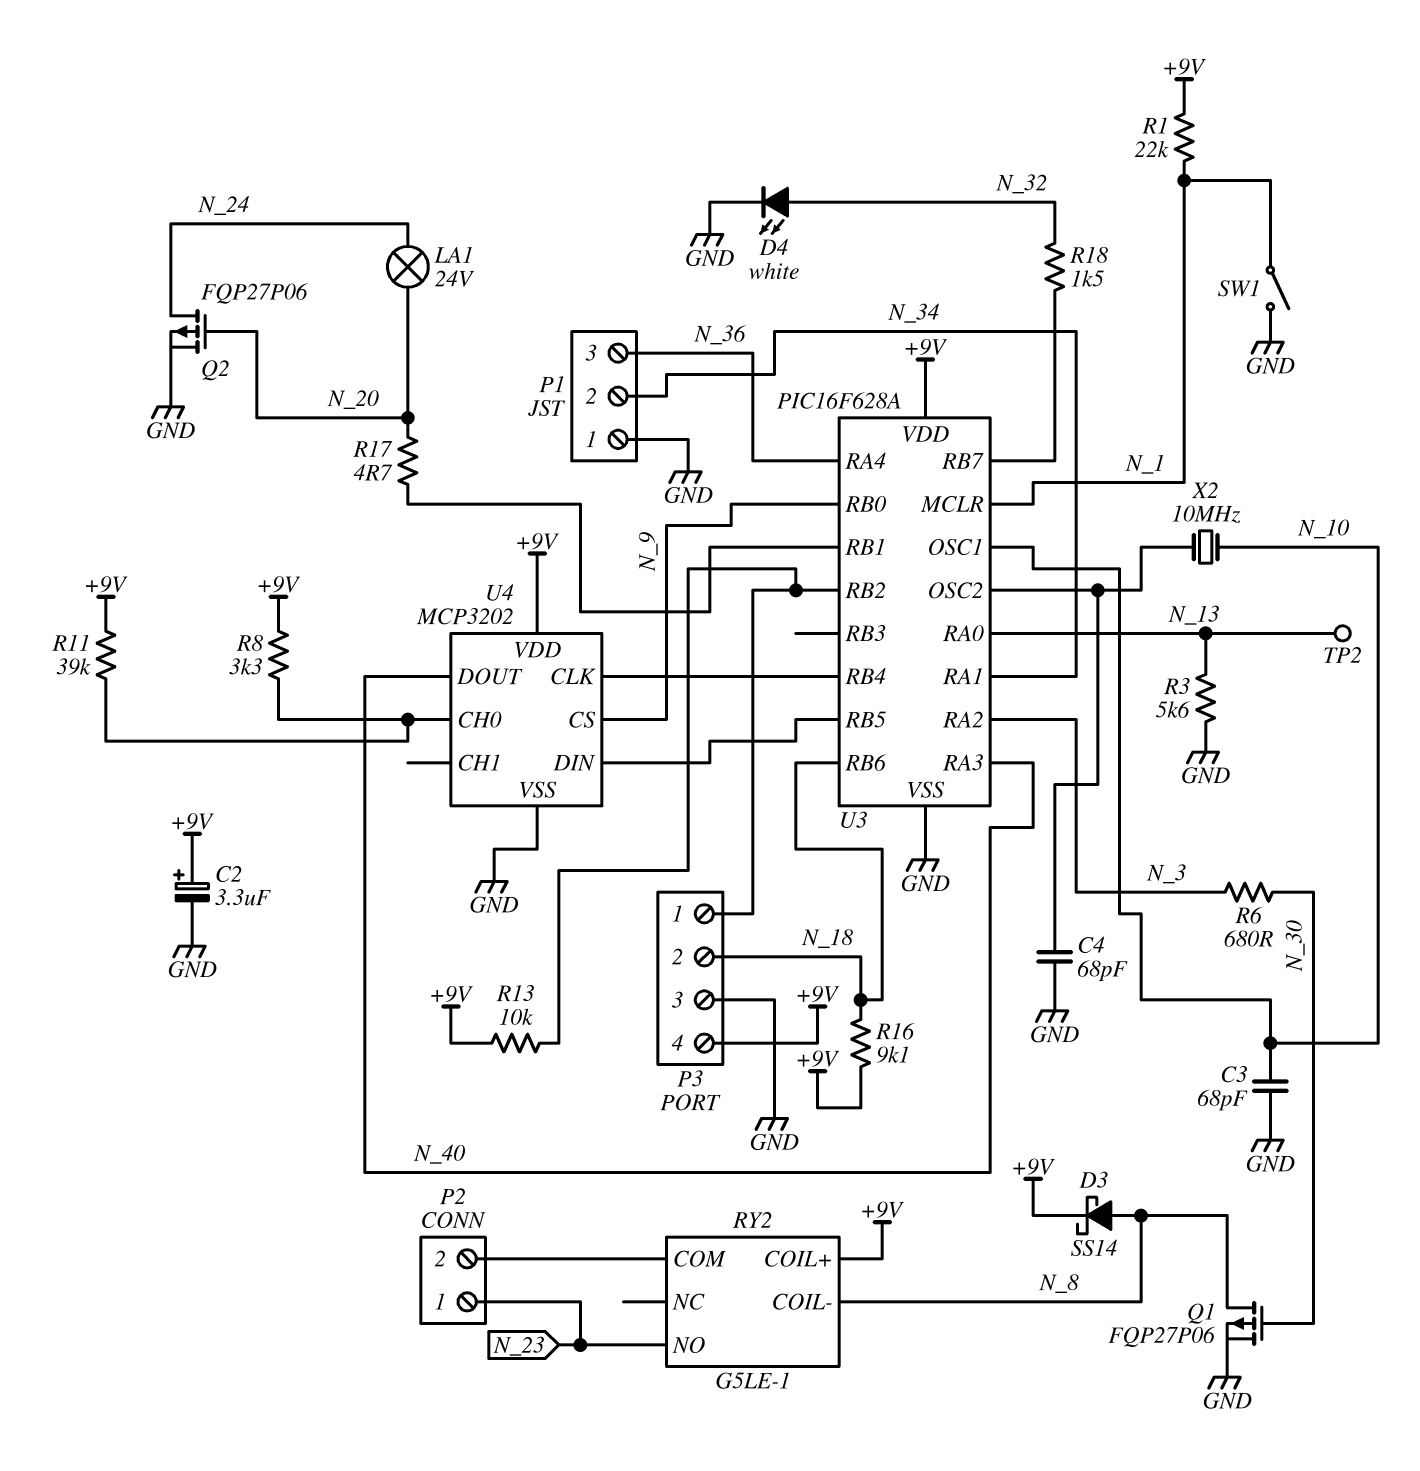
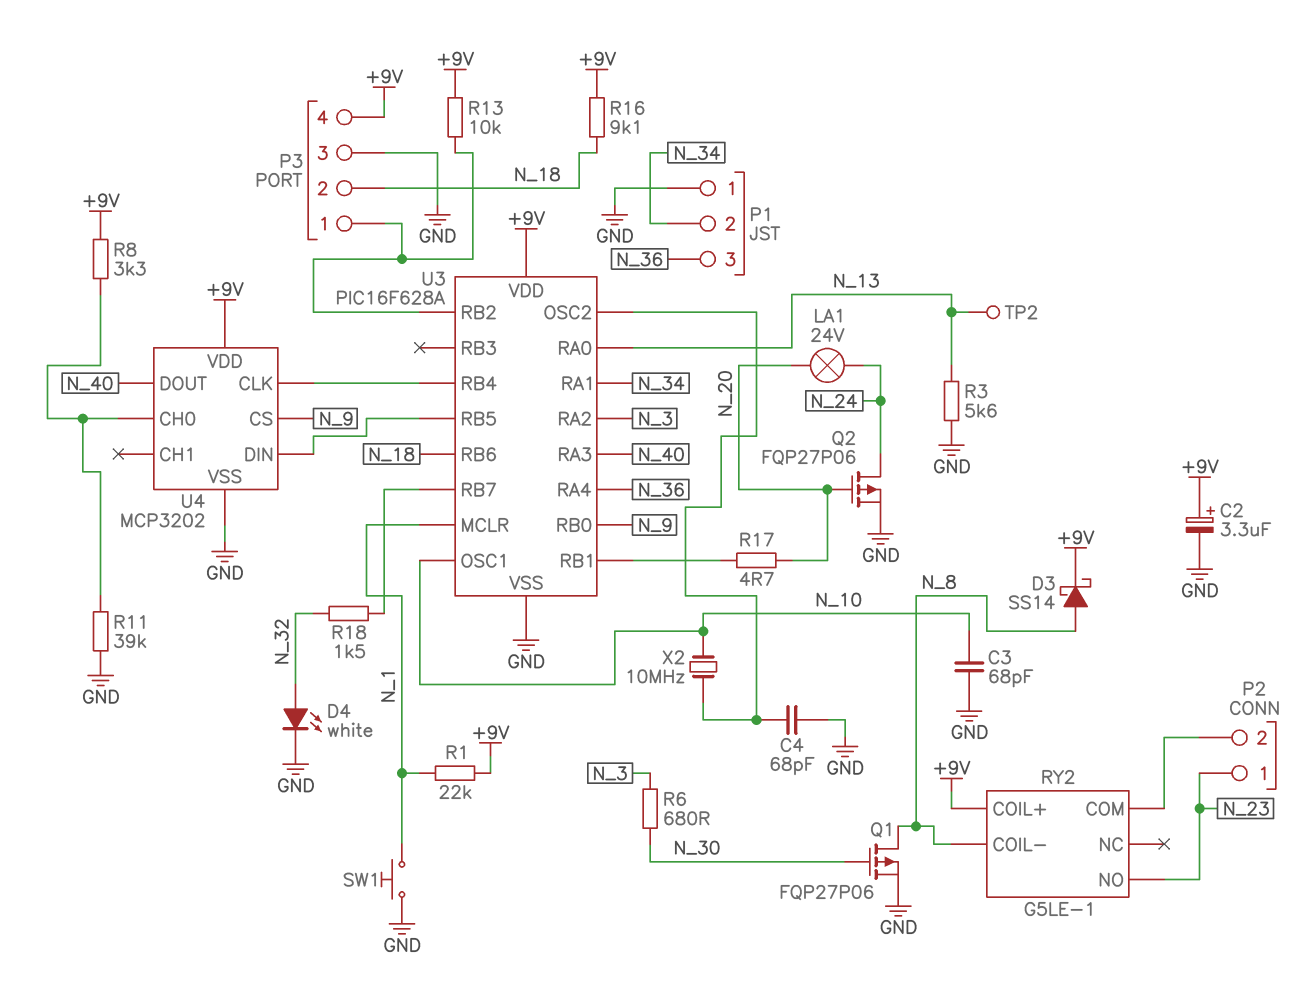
R11: 39k (+9V, U4/CH0) -> 39k (GND, U4/CH0)
SW1: switch (GND, N_1) -> button (GND, N_1)

